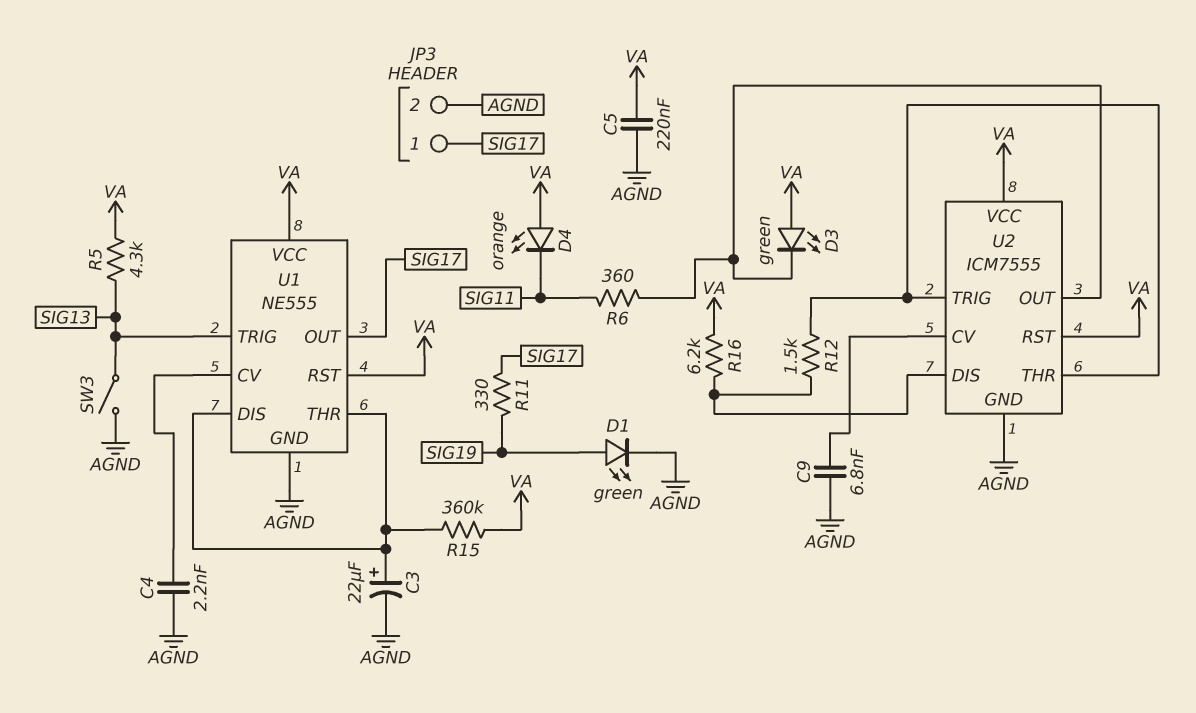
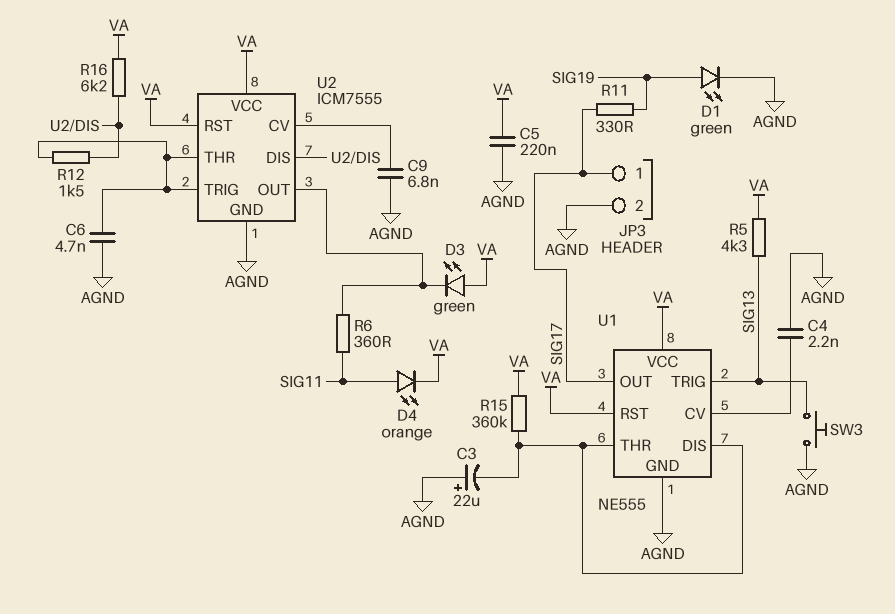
C3: 22uF (plus U1/DIS, minus AGND) -> 22uF (plus AGND, minus U1/DIS)
C6: none -> 4.7nF (AGND, U2/THR)
D4: LED orange (A VA, K SIG11) -> LED orange (A SIG11, K VA)
SW3: switch (AGND, SIG13) -> button (AGND, SIG13)

